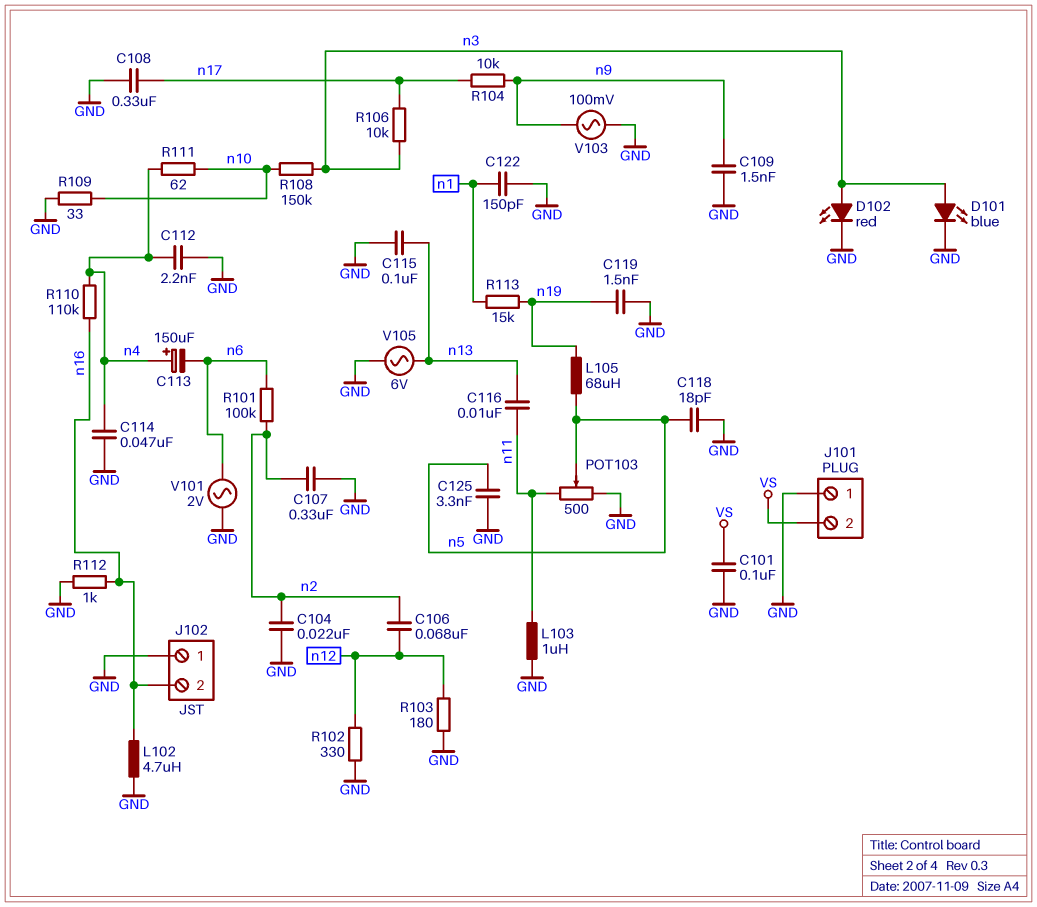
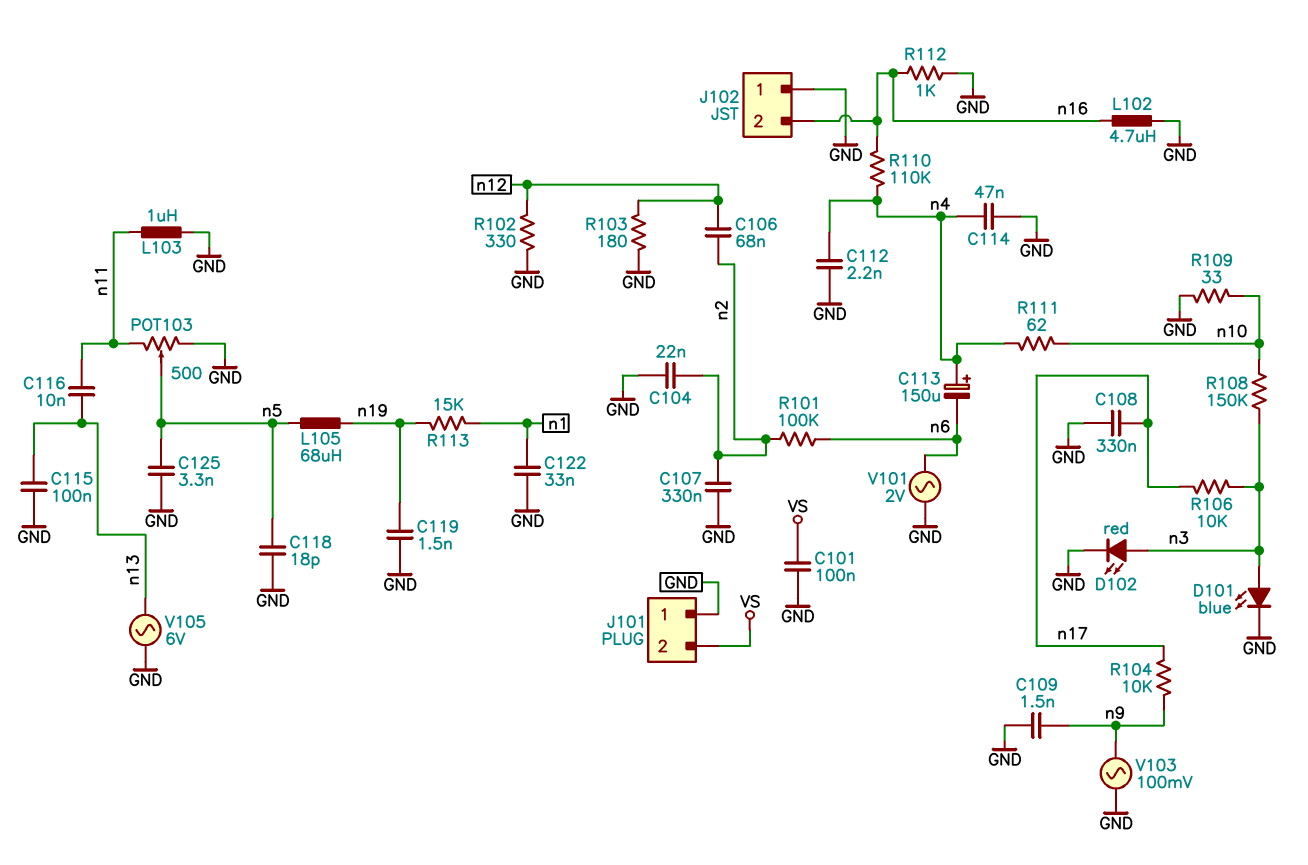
C122: 150pF (GND, n1) -> 33nF (GND, n1)

